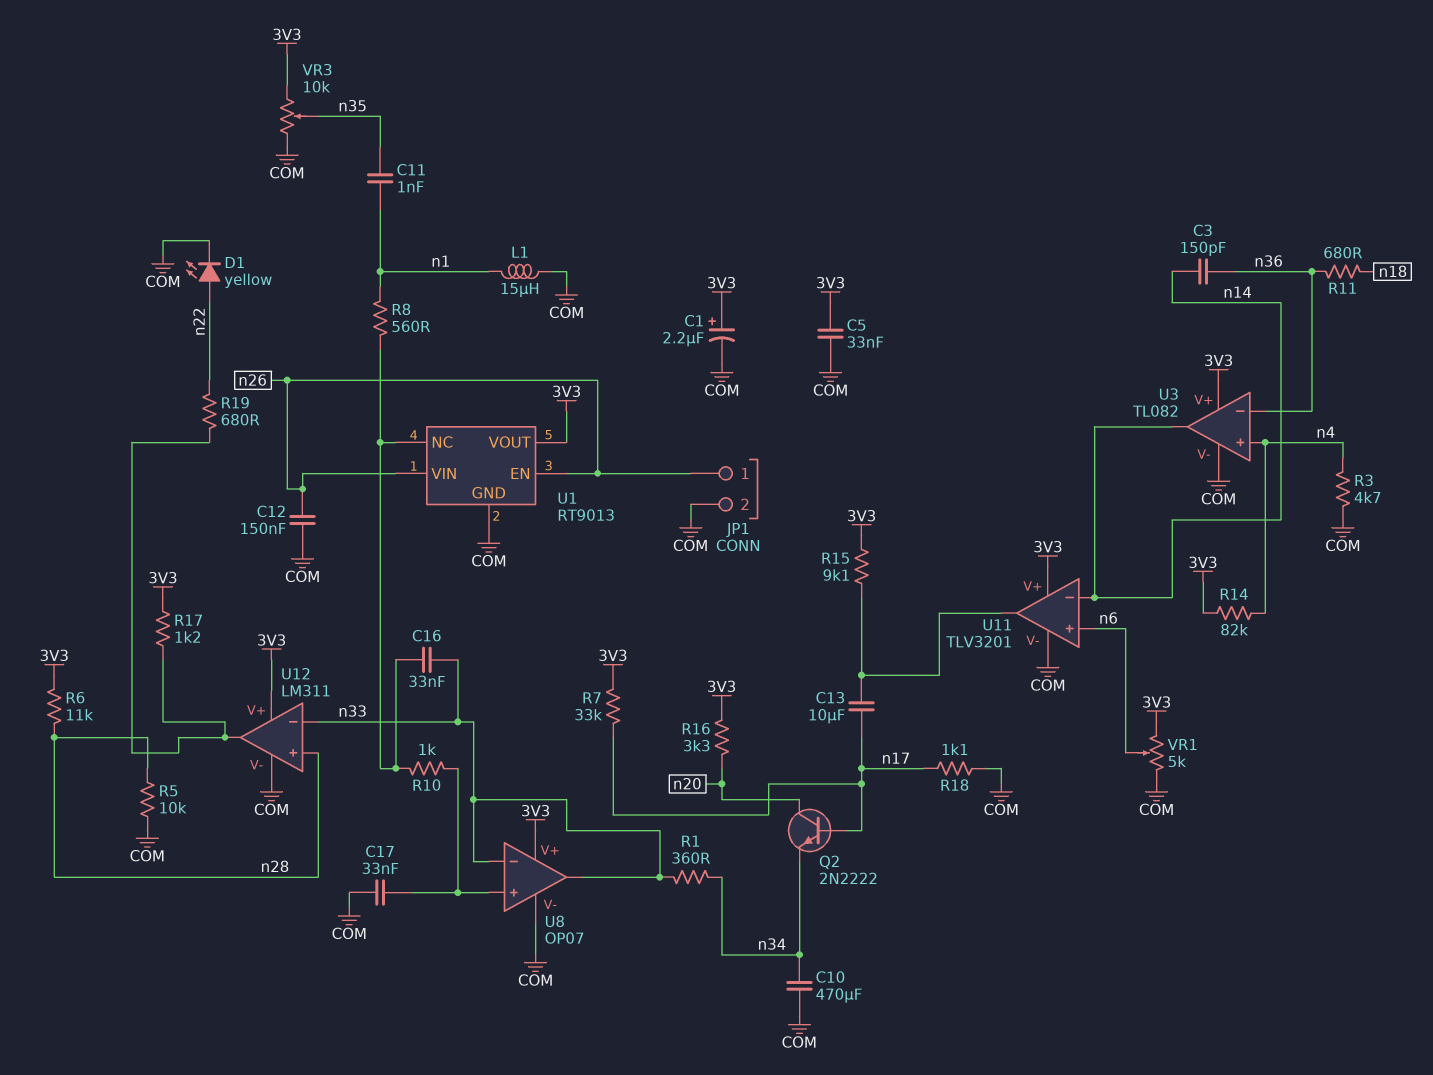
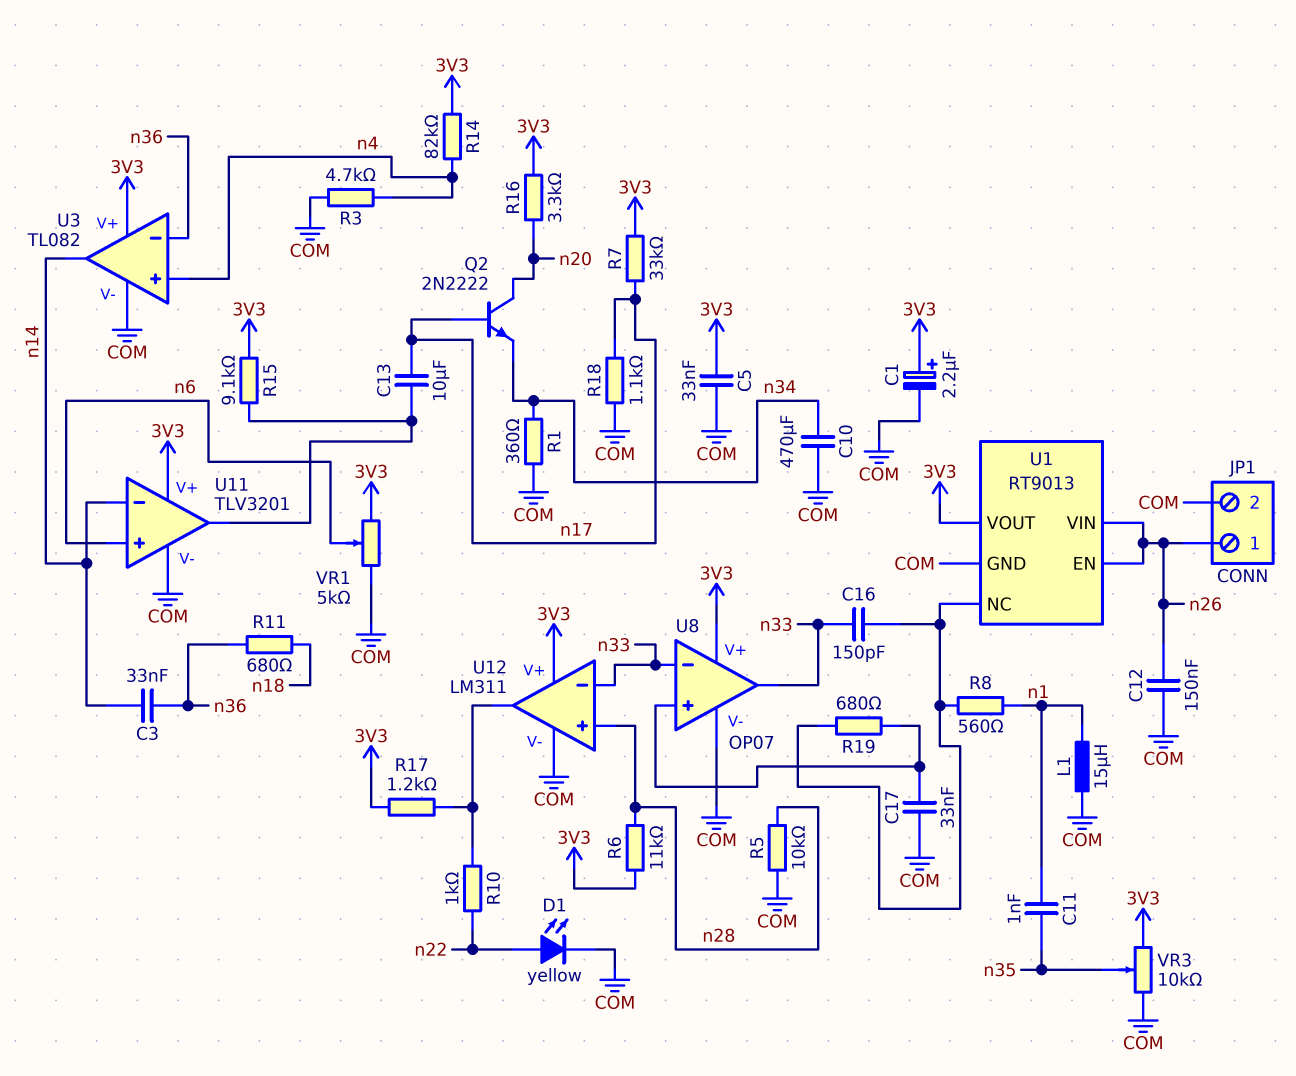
C3: 150pF (n14, n36) -> 33nF (n14, n36)
C16: 33nF (U1/NC, n33) -> 150pF (U1/NC, n33)
R1: 360 (n33, n34) -> 360 (COM, n34)
R10: 1k (U1/NC, U8/in+) -> 1k (U12/out, n22)
R19: 680 (U12/out, n22) -> 680 (U1/NC, U8/in+)

